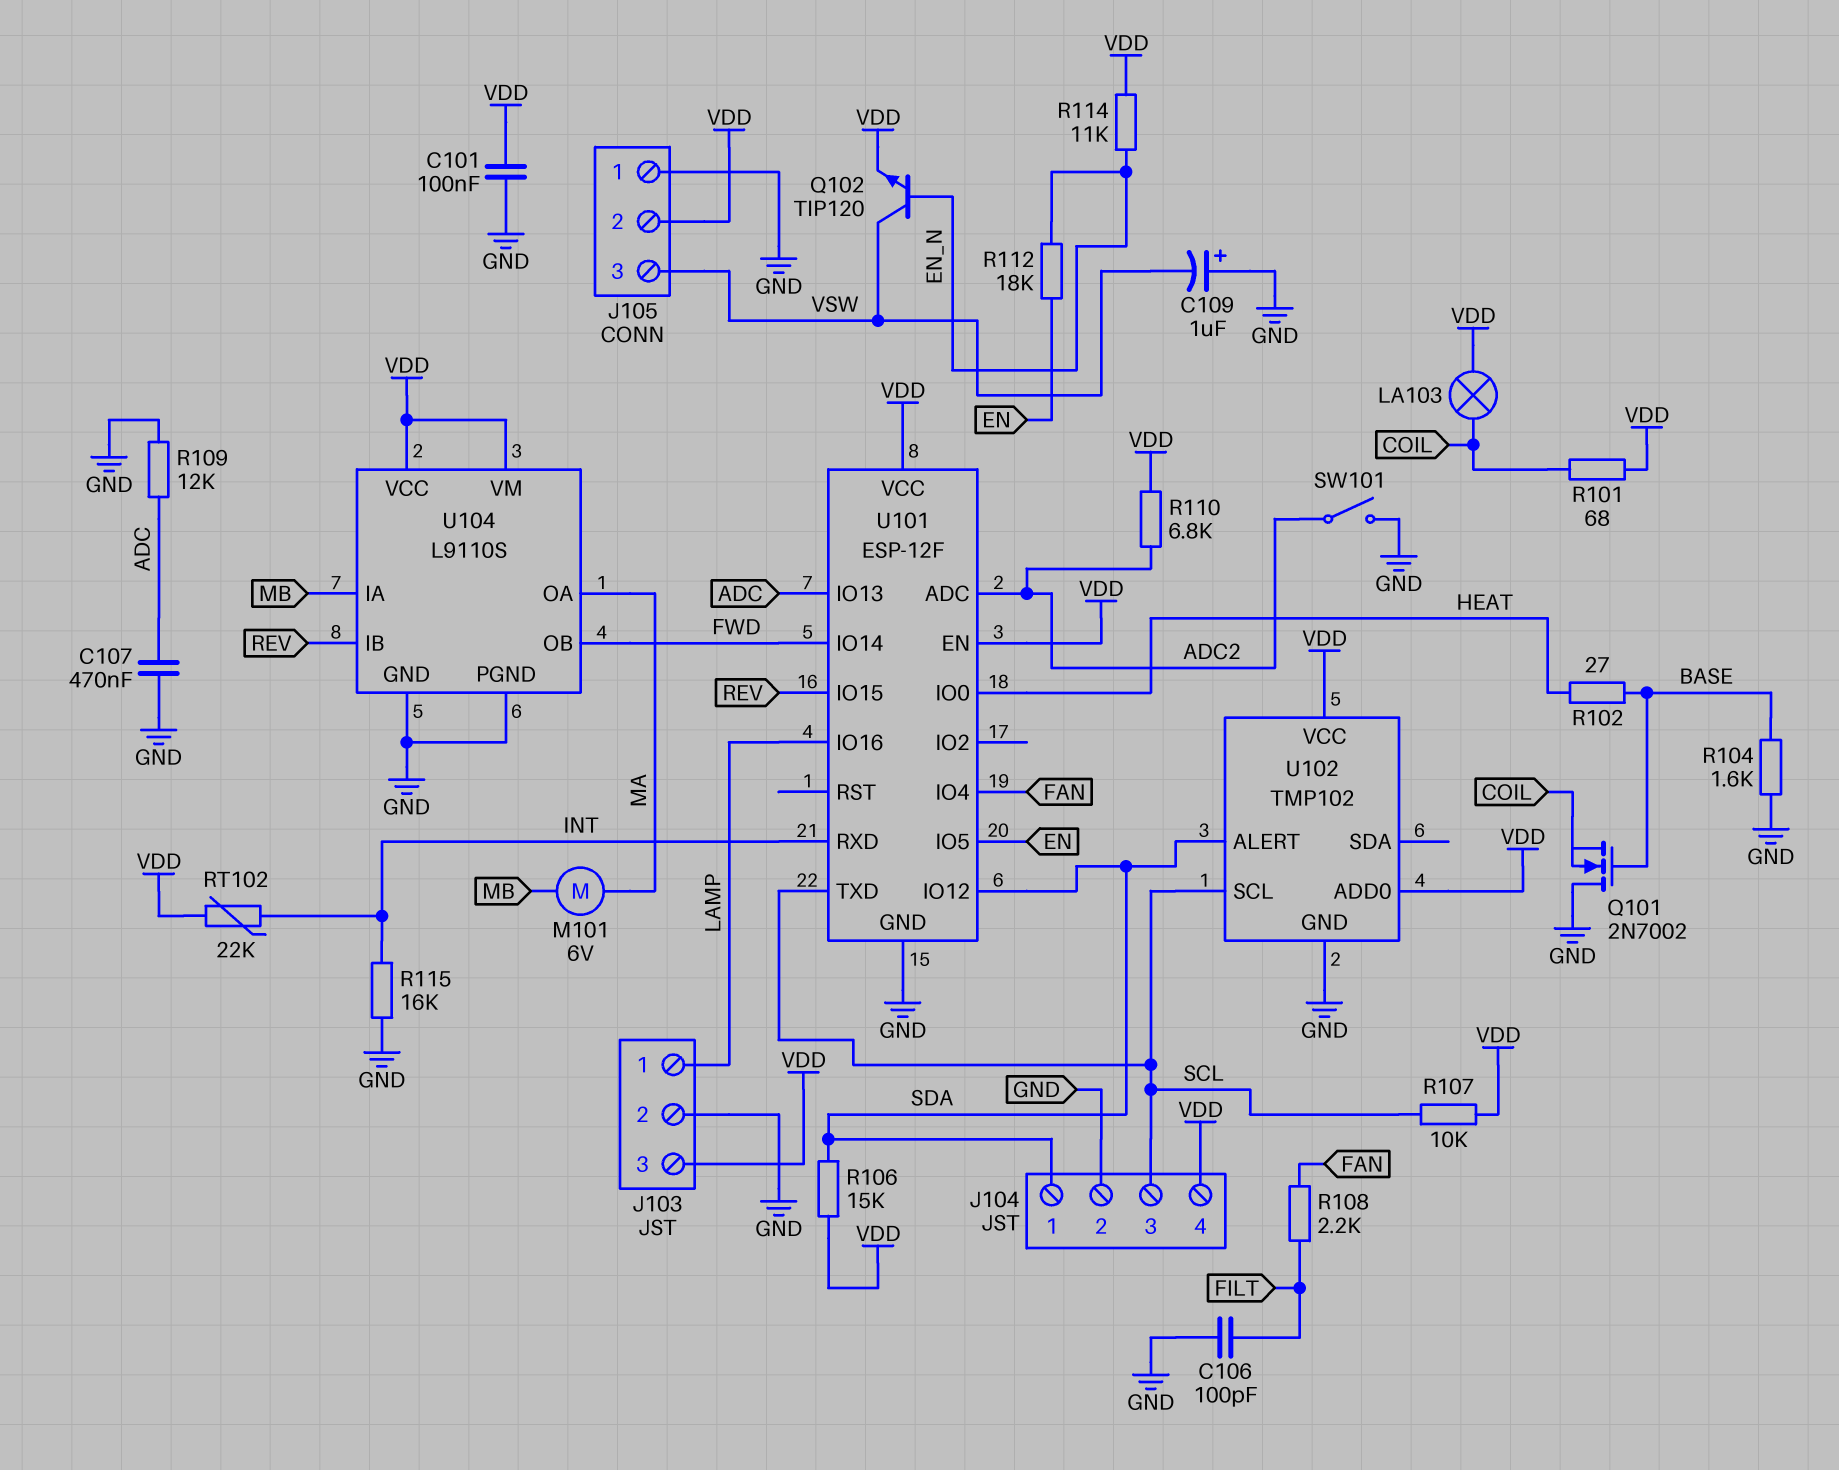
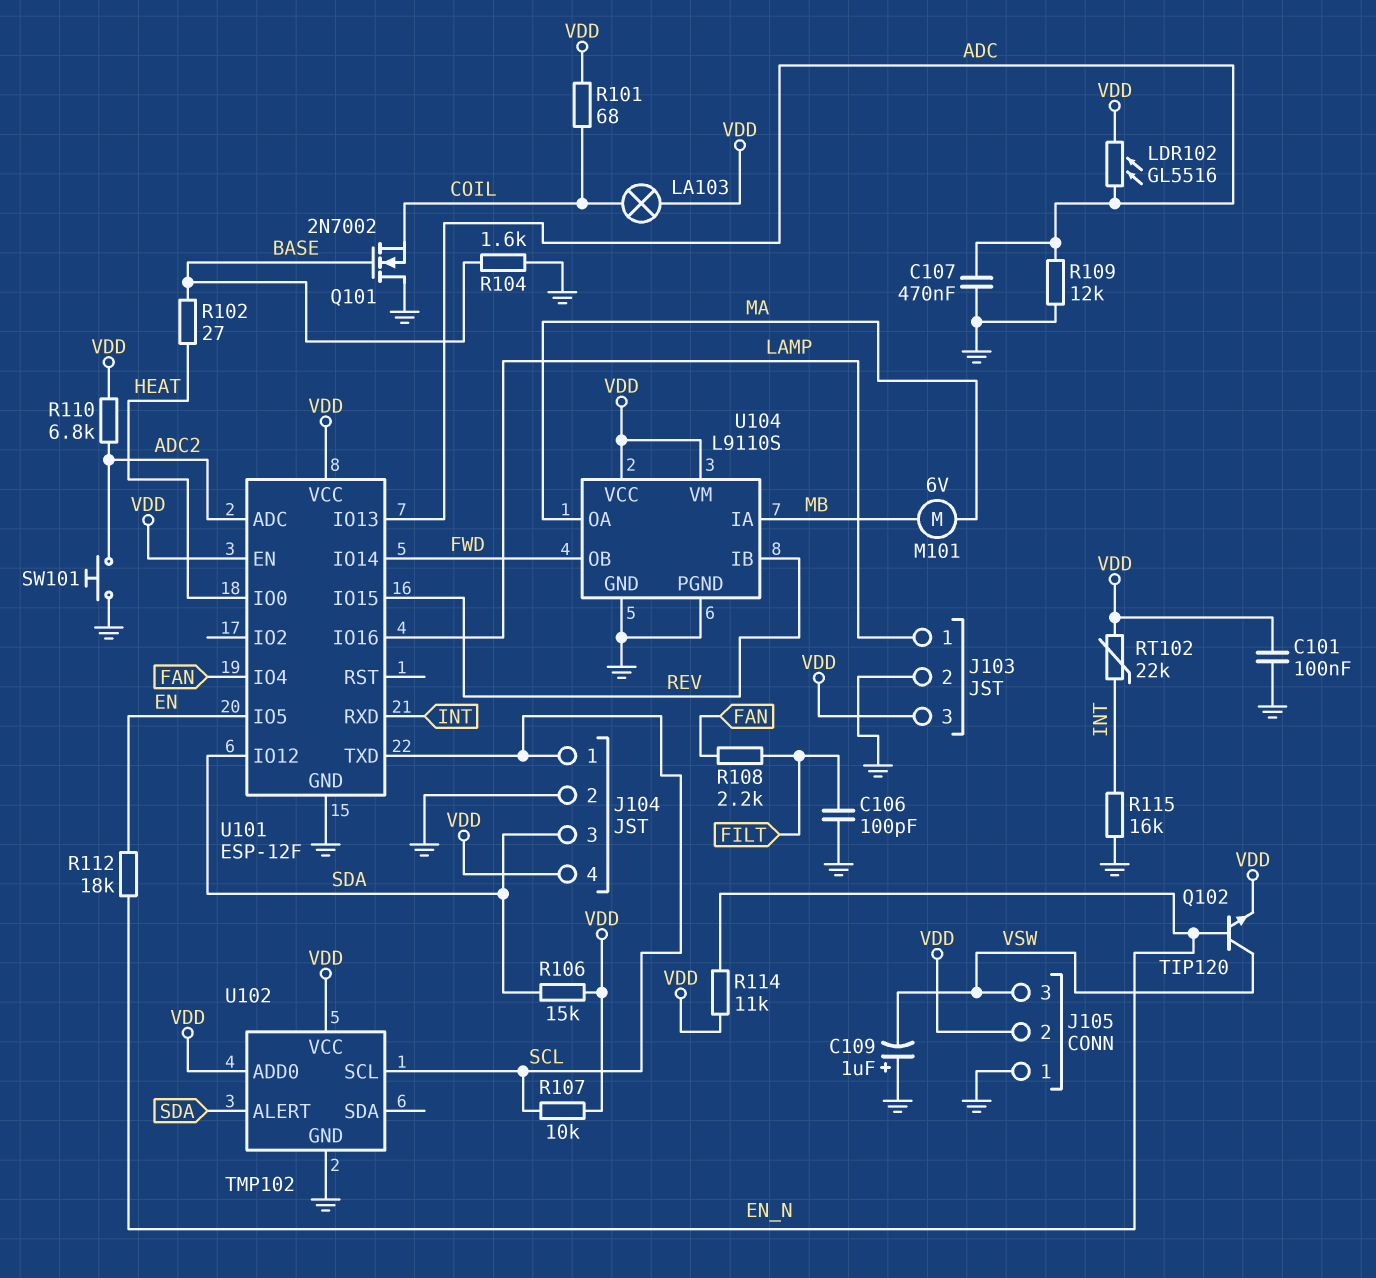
J104 pin 1: SDA -> SCL
J104 pin 3: SCL -> SDA
LDR102: none -> GL5516 (ADC, VDD)
SW101: switch (ADC2, GND) -> button (ADC2, GND)

